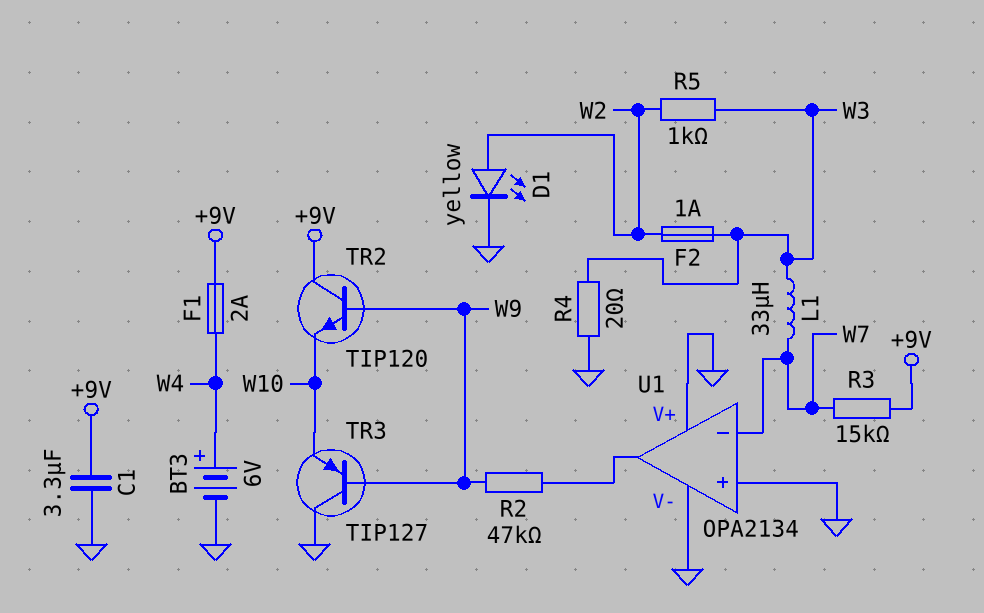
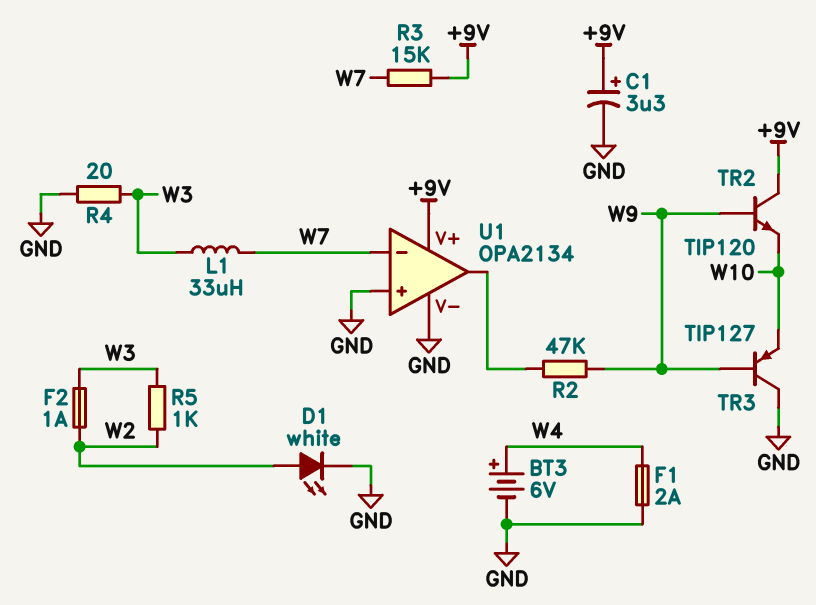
C1: 3.3uF (+9V, GND) -> 3.3uF (plus +9V, minus GND)
D1: LED yellow (A W2, K GND) -> LED white (A W2, K GND)
F1: 2A (+9V, W4) -> 2A (GND, W4)
U1 pin V+: GND -> +9V

